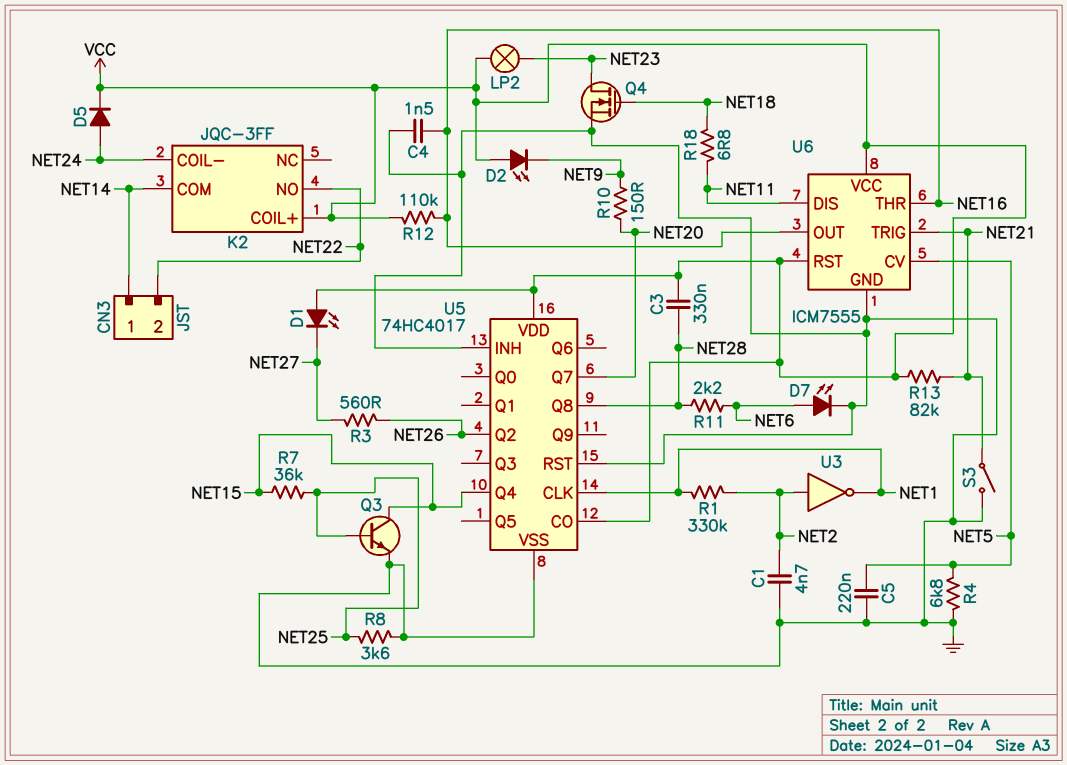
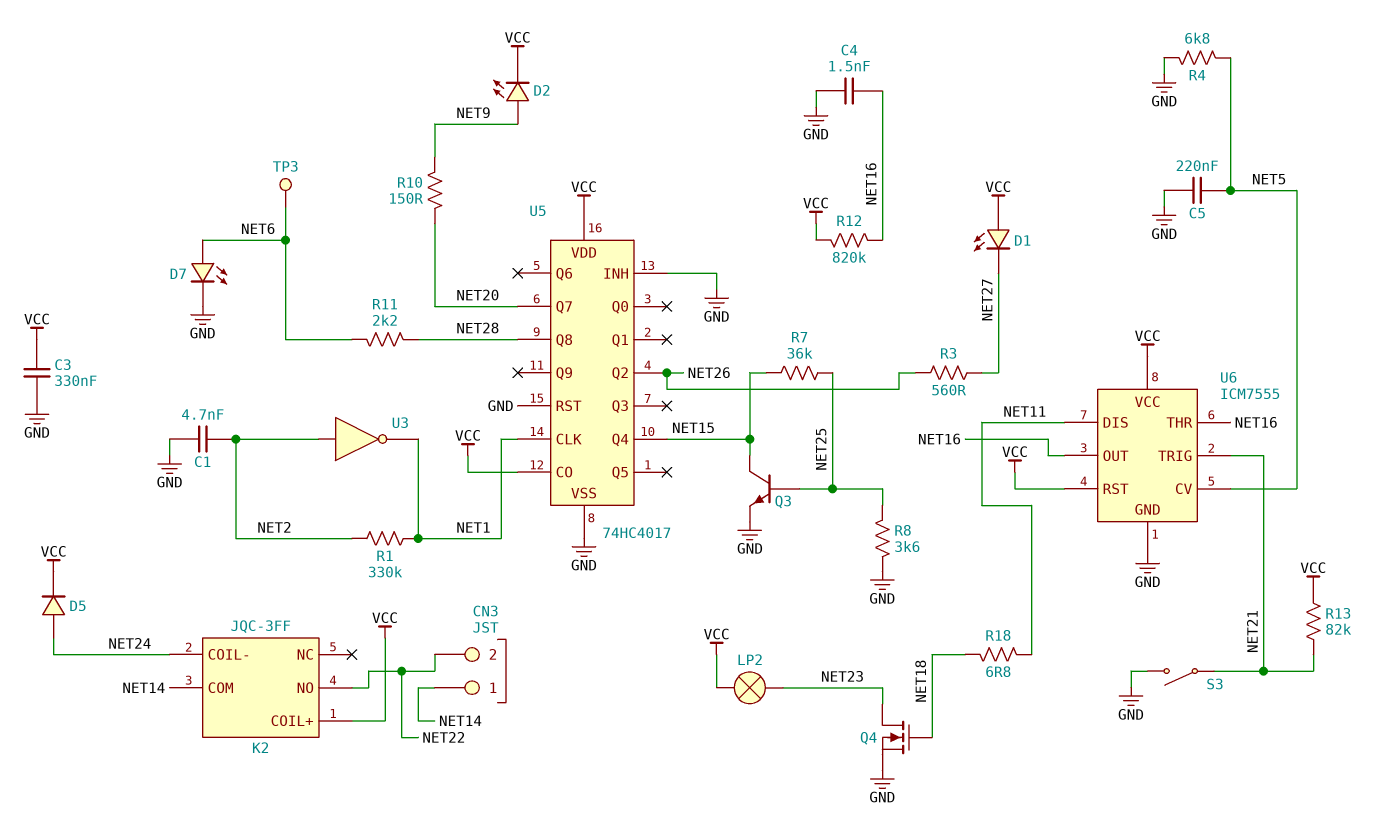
C3: 330nF (NET28, VCC) -> 330nF (GND, VCC)
D2: LED (A VCC, K NET9) -> LED (A NET9, K VCC)
R12: 110k (NET16, VCC) -> 820k (NET16, VCC)
TP3: none -> test point (NET6)

